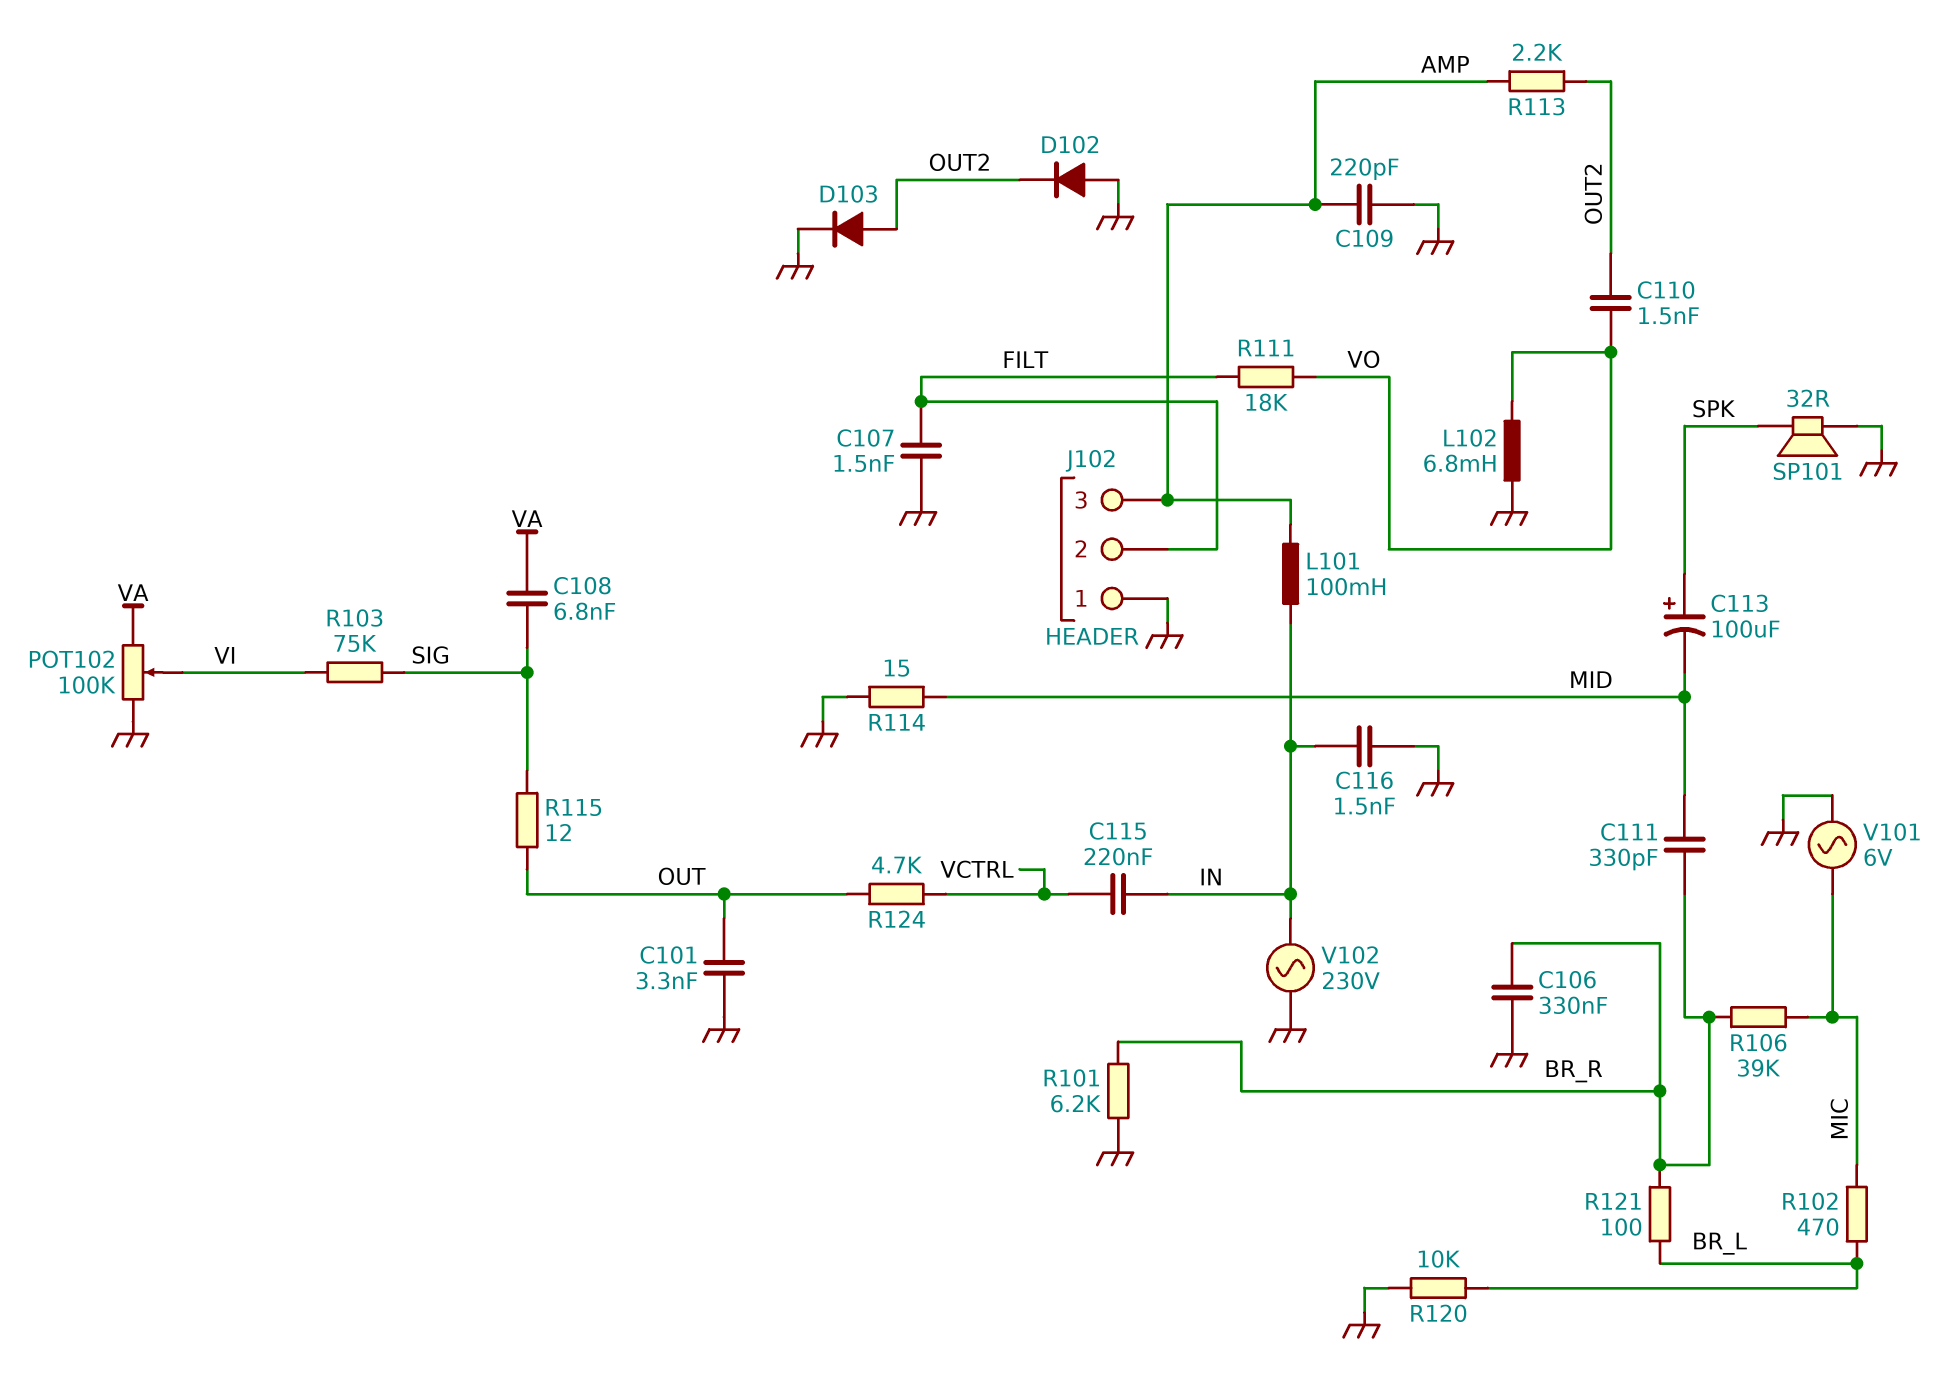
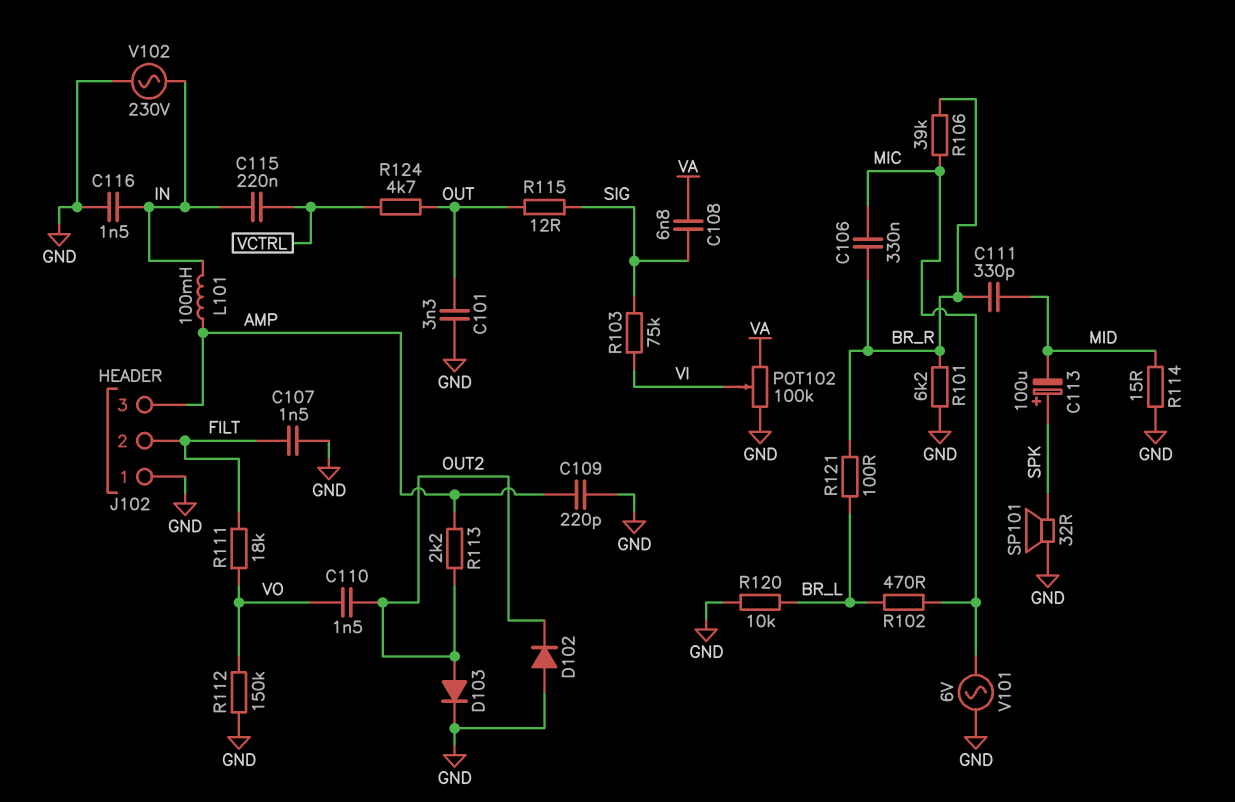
C106: 330nF (BR_R, GND) -> 330nF (BR_R, MIC)
L102: 6.8mH (GND, VO) -> none
R112: none -> 150k (GND, VO)

